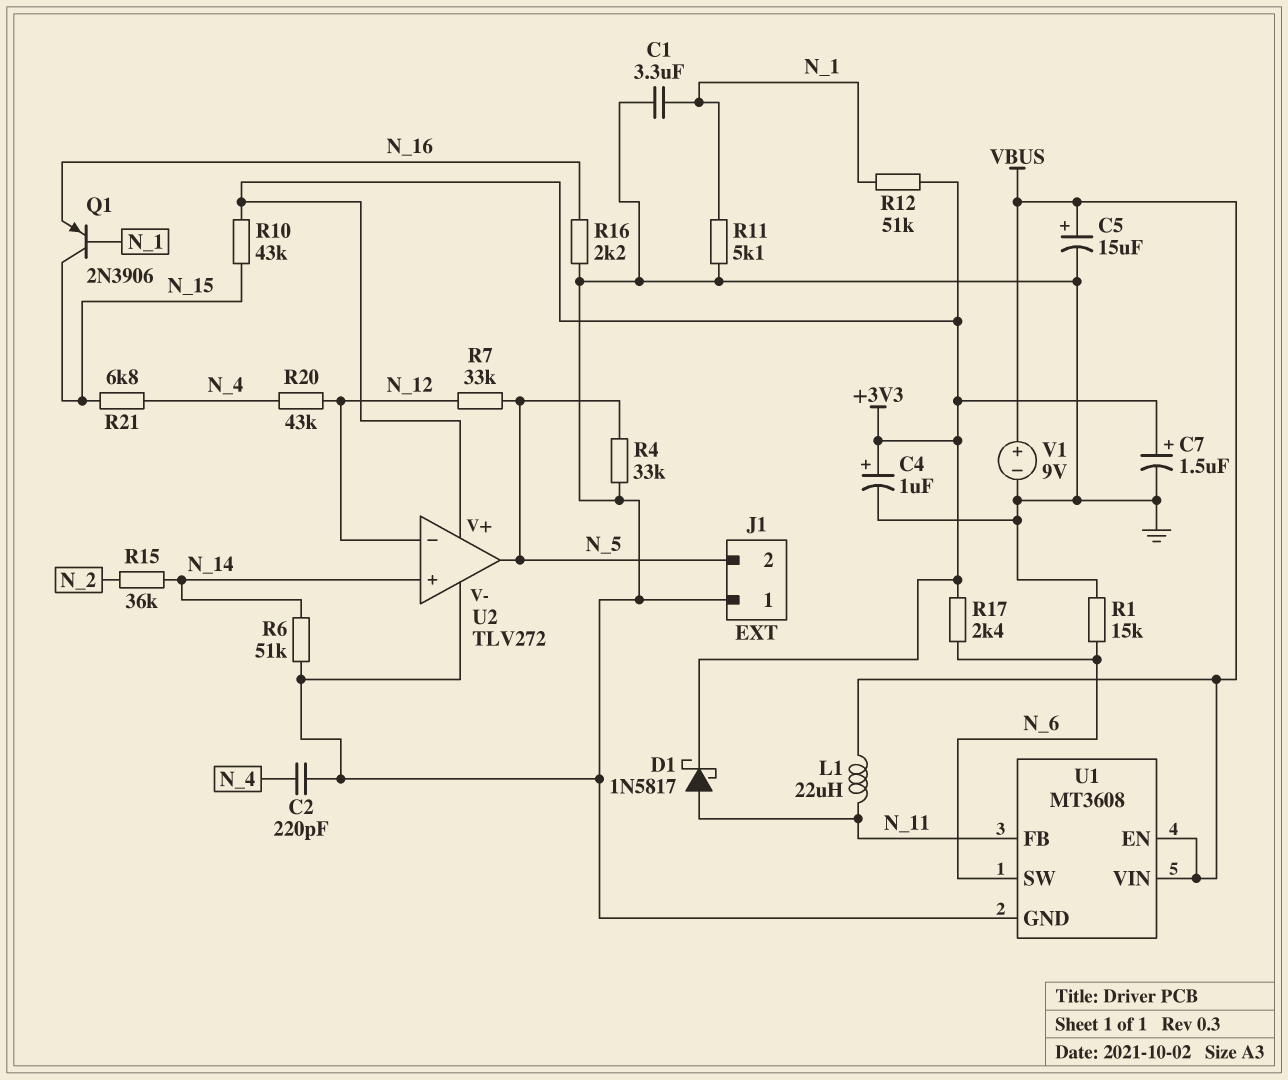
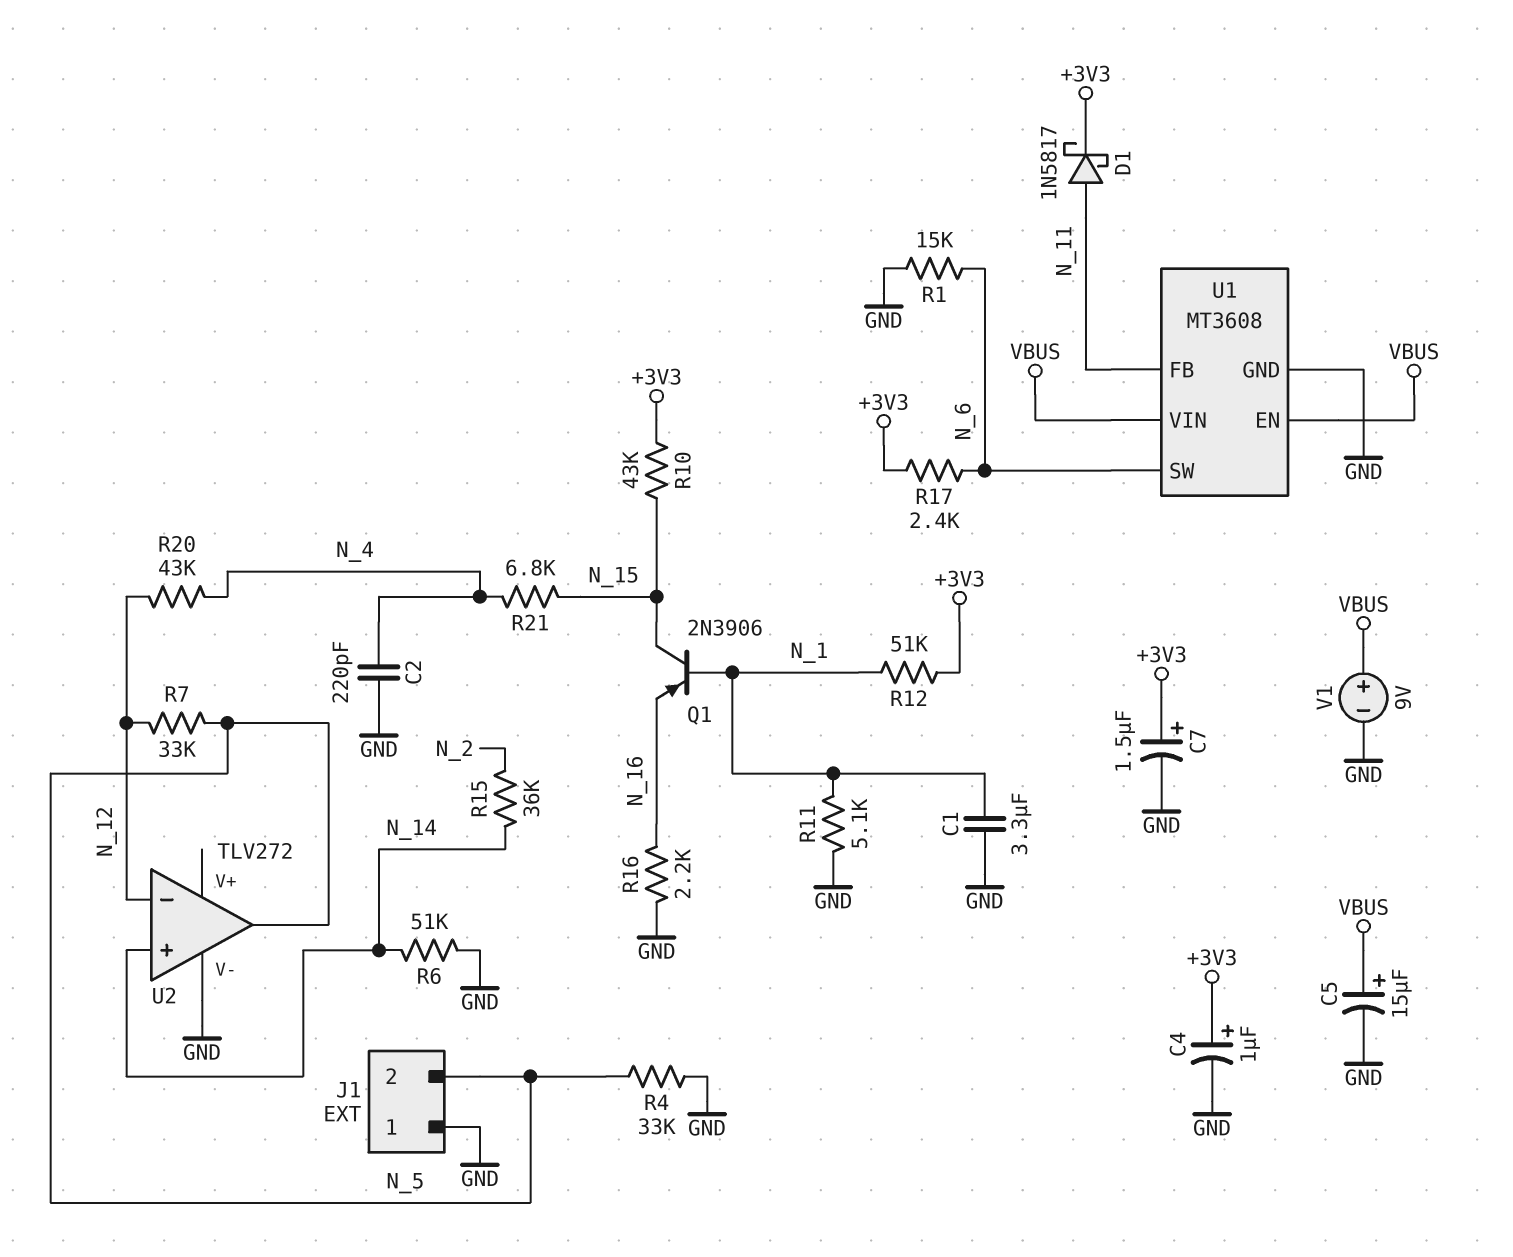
L1: 22uH (N_11, VBUS) -> none
U2 pin V+: +3V3 -> none

